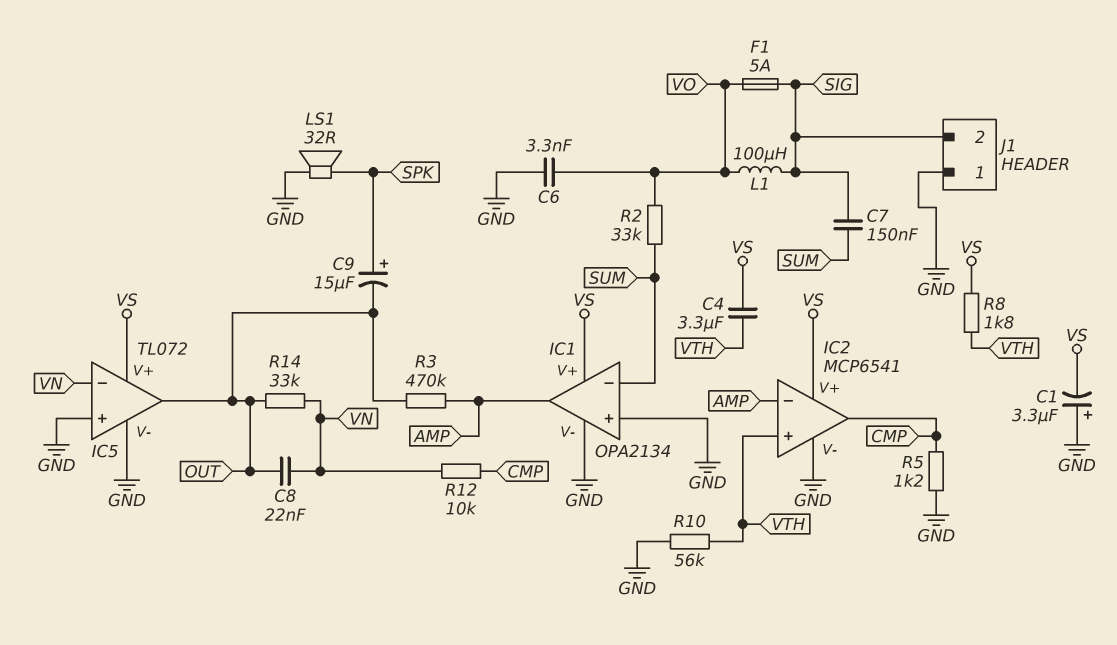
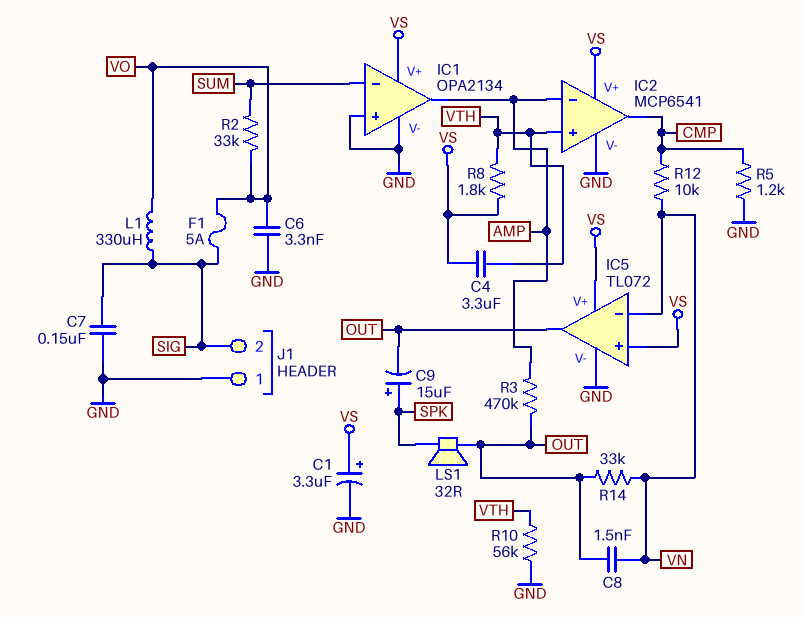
C1: 3.3uF (plus GND, minus VS) -> 3.3uF (plus VS, minus GND)
C7: 150nF (SIG, SUM) -> 150nF (GND, SIG)
C8: 22nF (OUT, VN) -> 1.5nF (OUT, VN)
IC5 pin in+: GND -> VS
L1: 100uH (SIG, VO) -> 330uH (SIG, VO)
LS1: speaker 32R (GND, SPK) -> speaker 32R (OUT, SPK)

